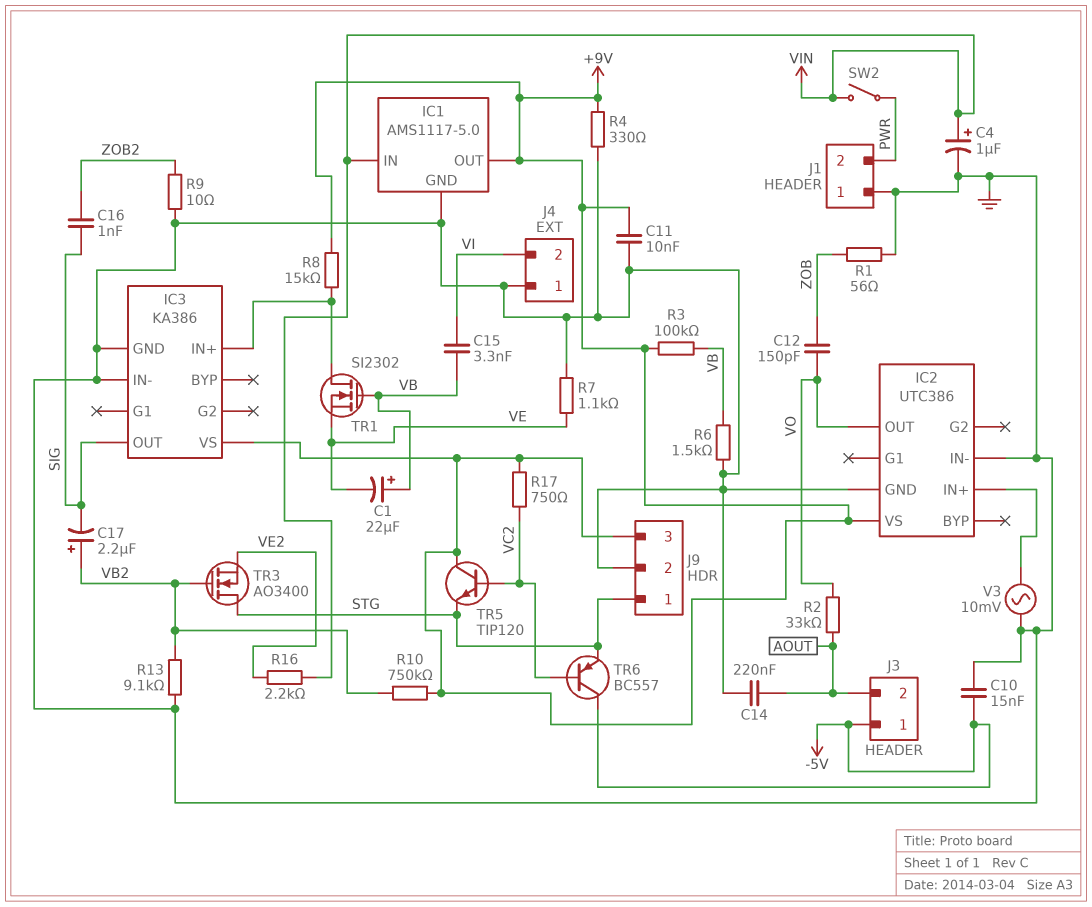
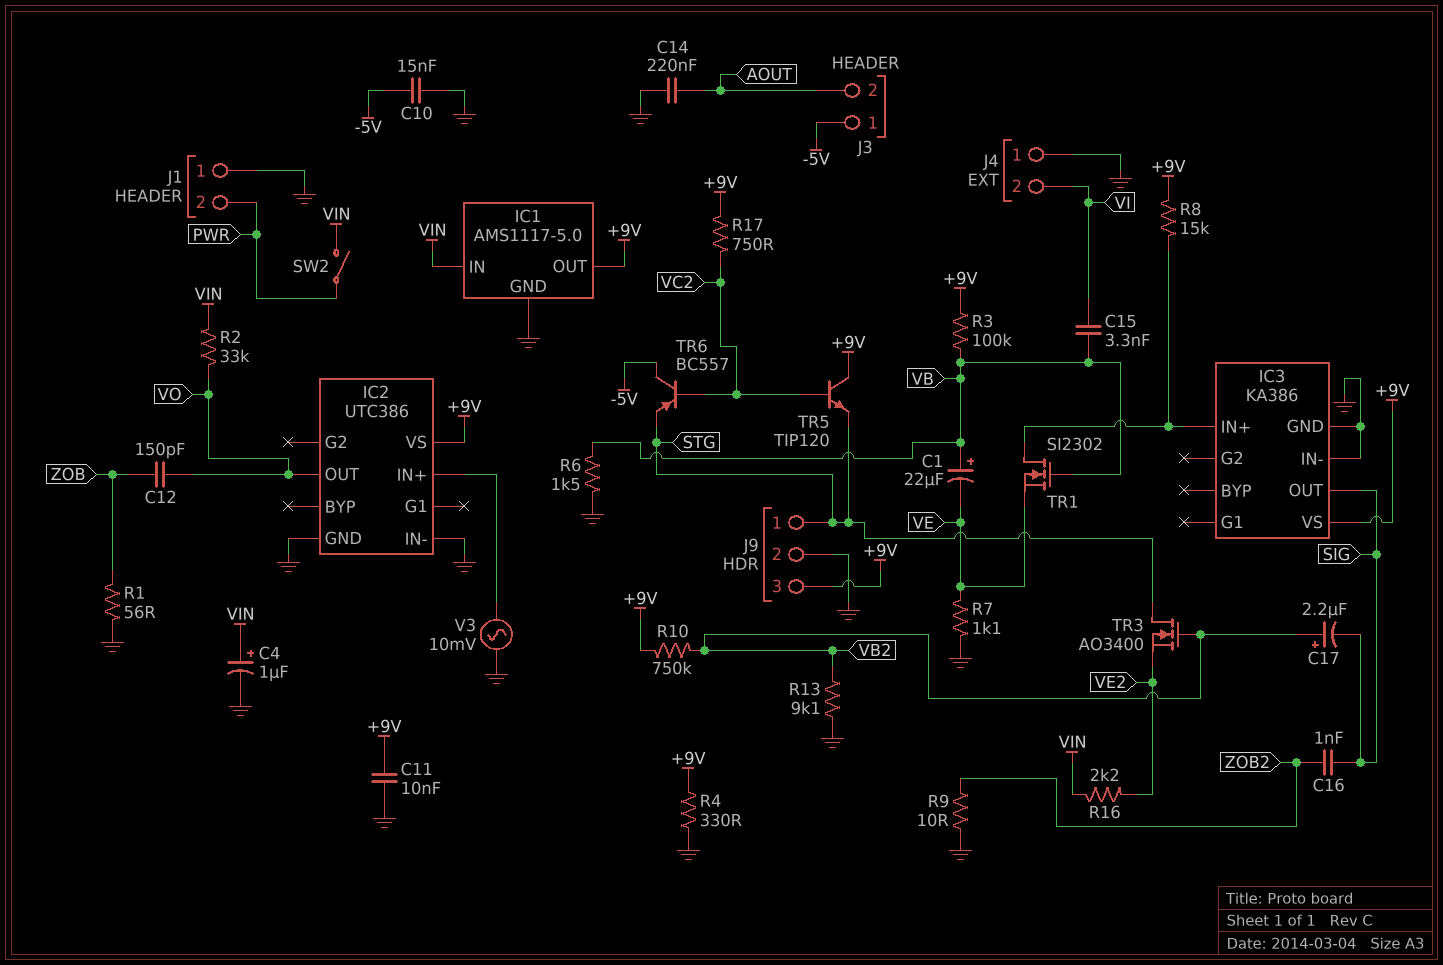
R2: 33k (AOUT, VO) -> 33k (VIN, VO)

